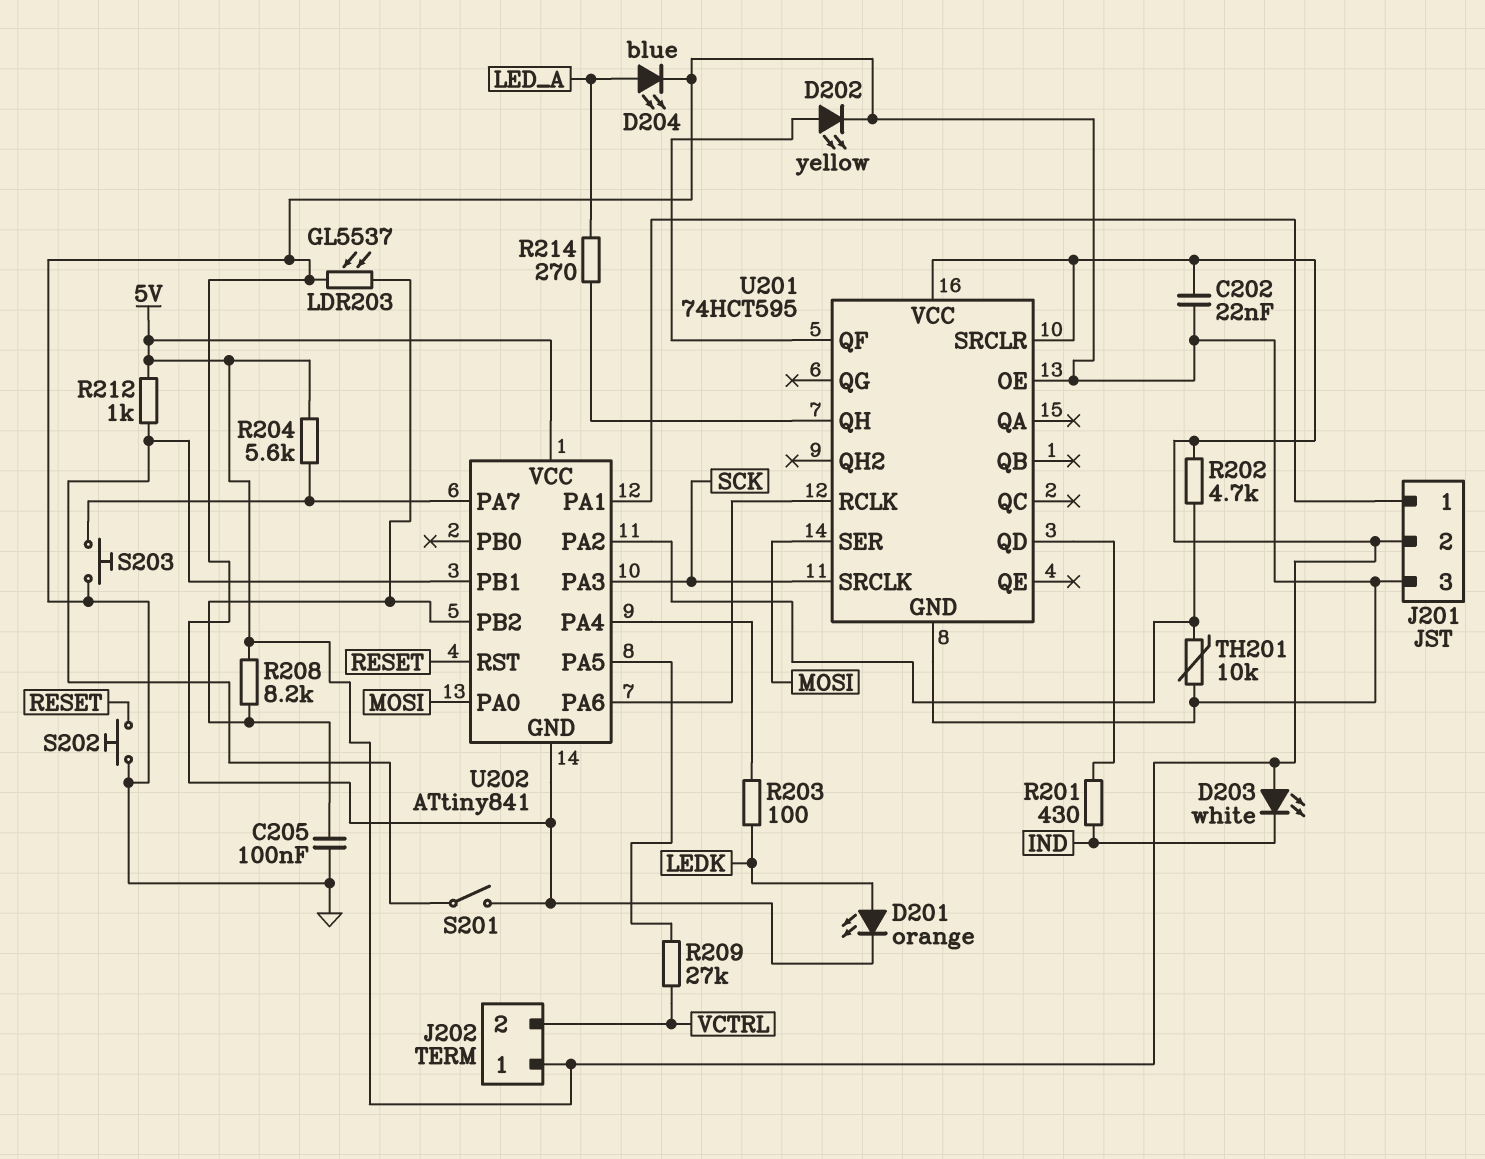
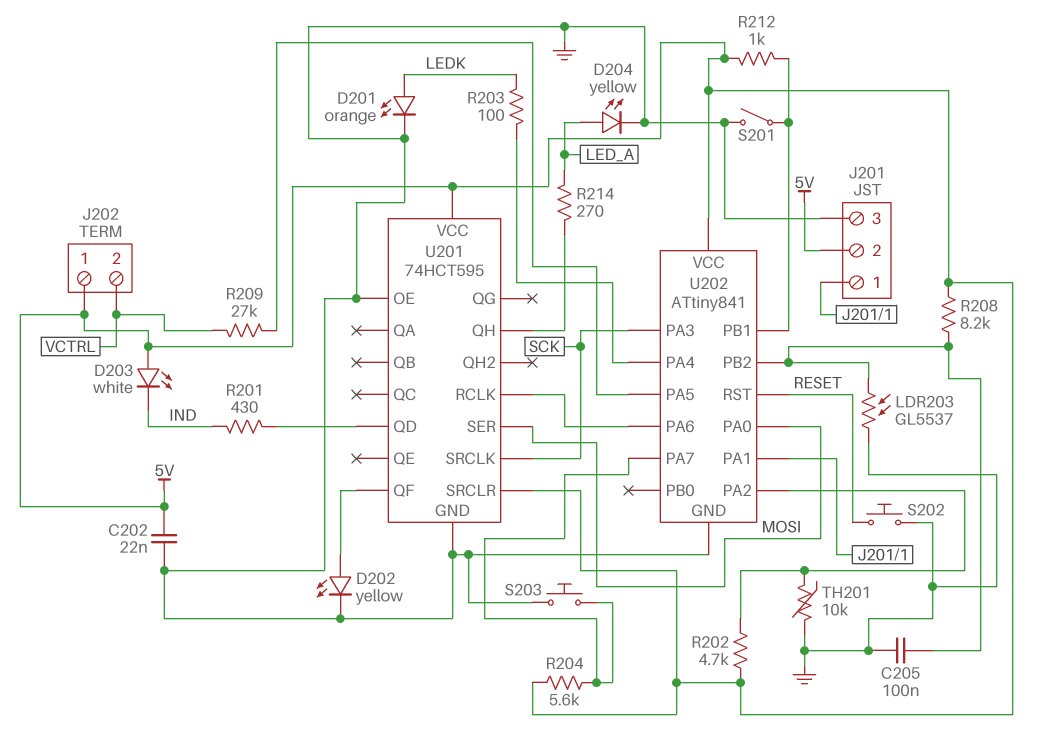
D204: LED blue (A LED_A, K GND) -> LED yellow (A LED_A, K GND)

